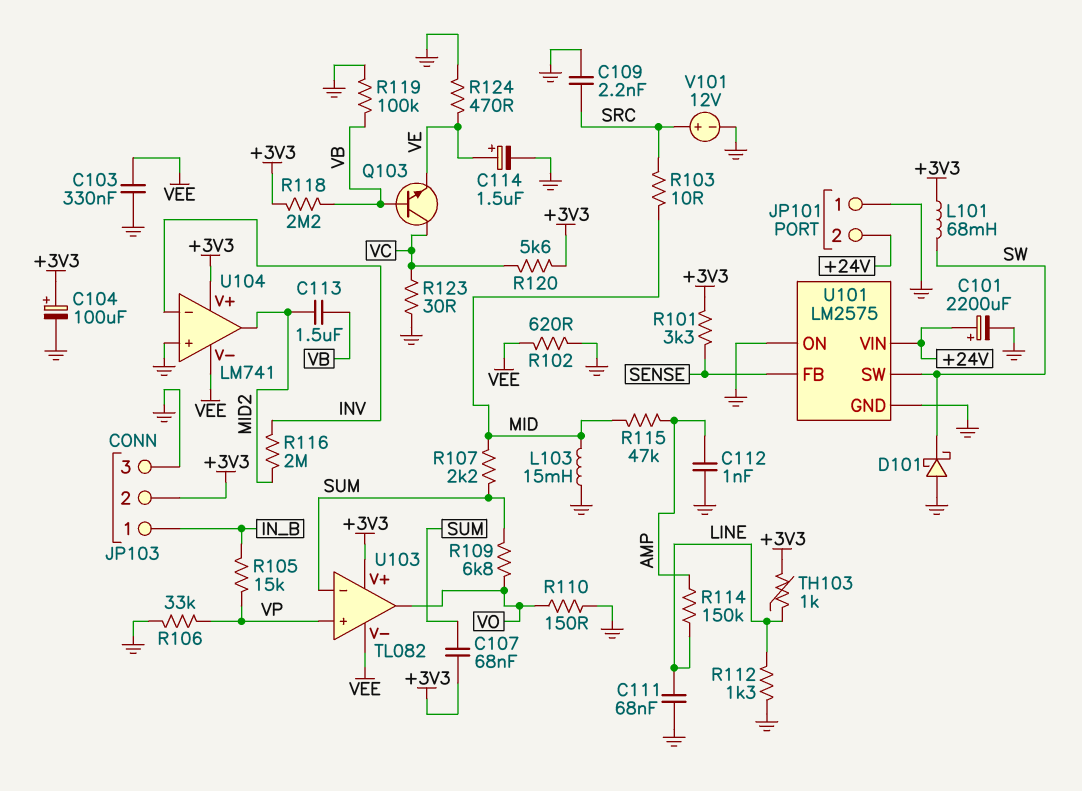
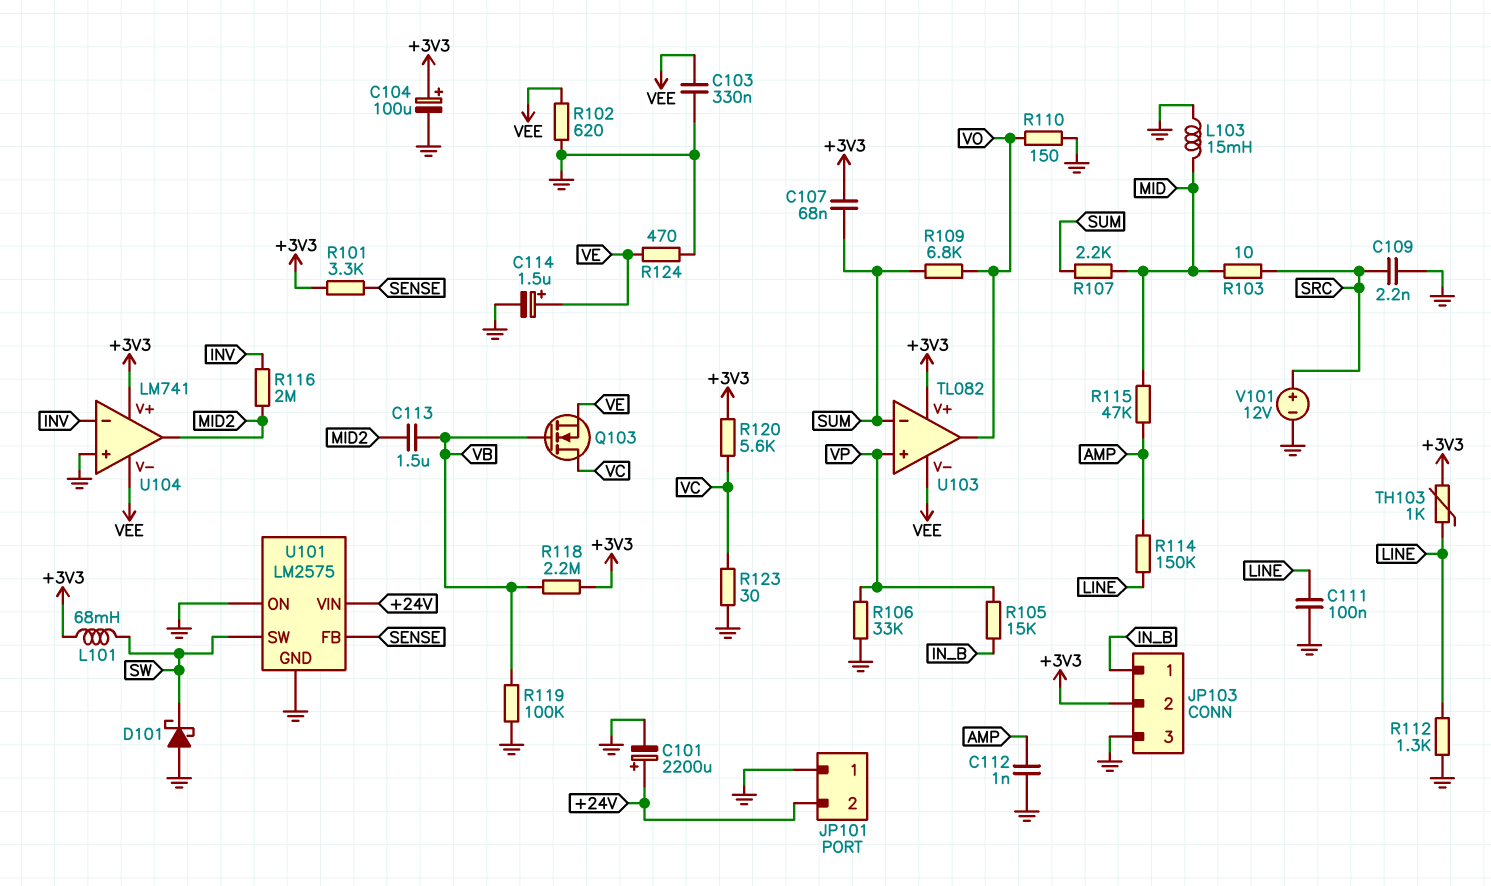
C111: 68nF (GND, LINE) -> 100nF (GND, LINE)
Q103: NPN (B VB, C VC, E VE) -> NMOS (G VB, D VC, S VE)

